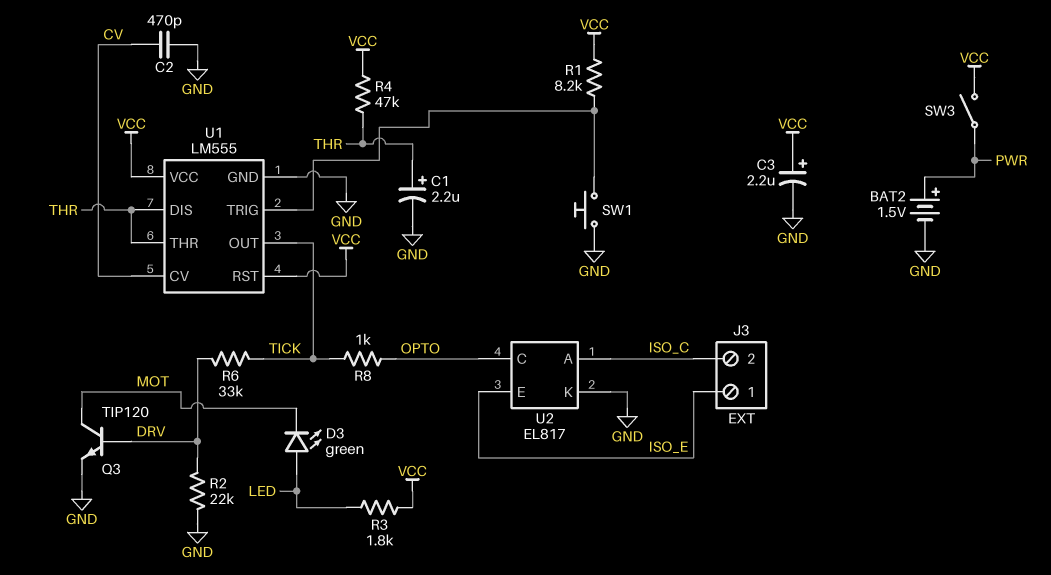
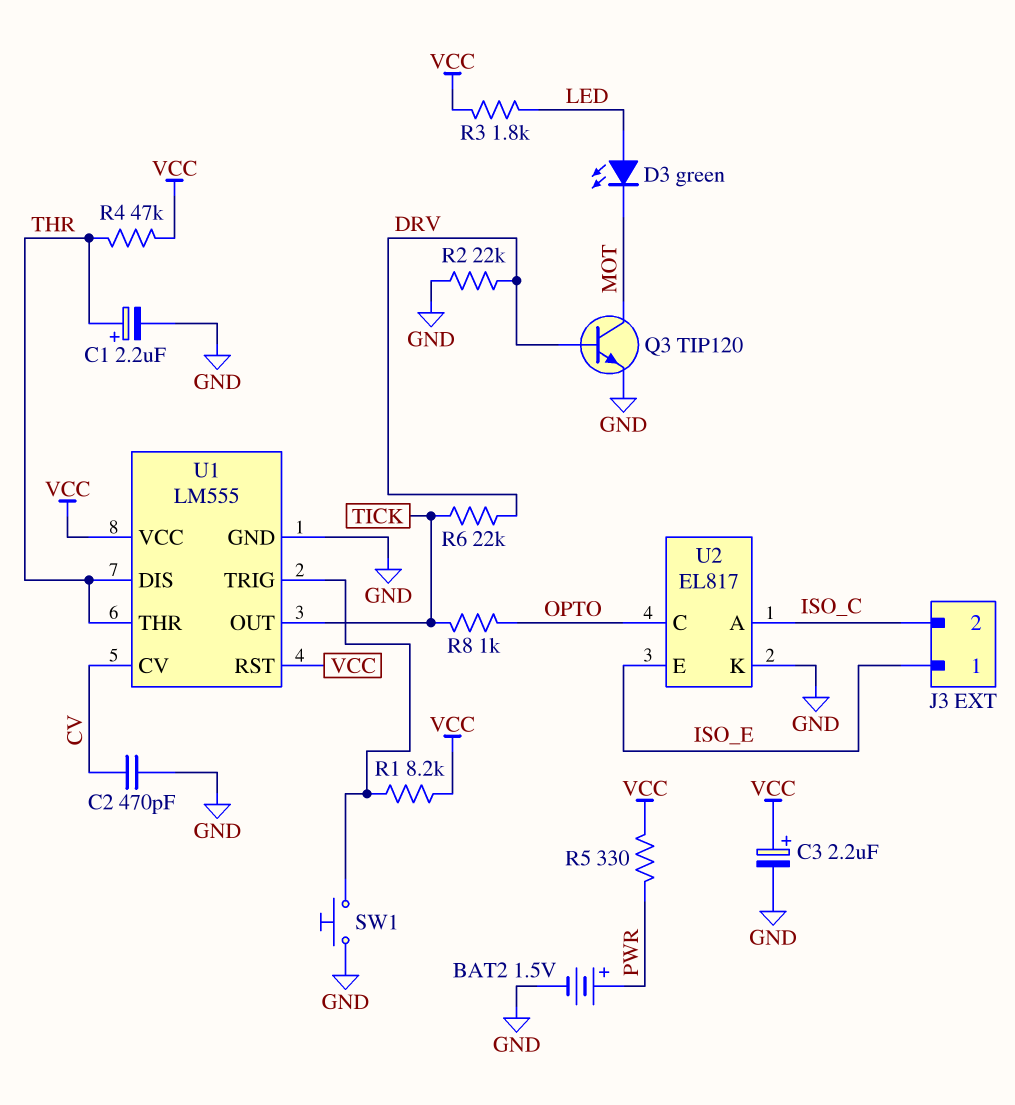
R5: none -> 330 (PWR, VCC)
R6: 33k (DRV, TICK) -> 22k (DRV, TICK)
SW3: switch (PWR, VCC) -> none

